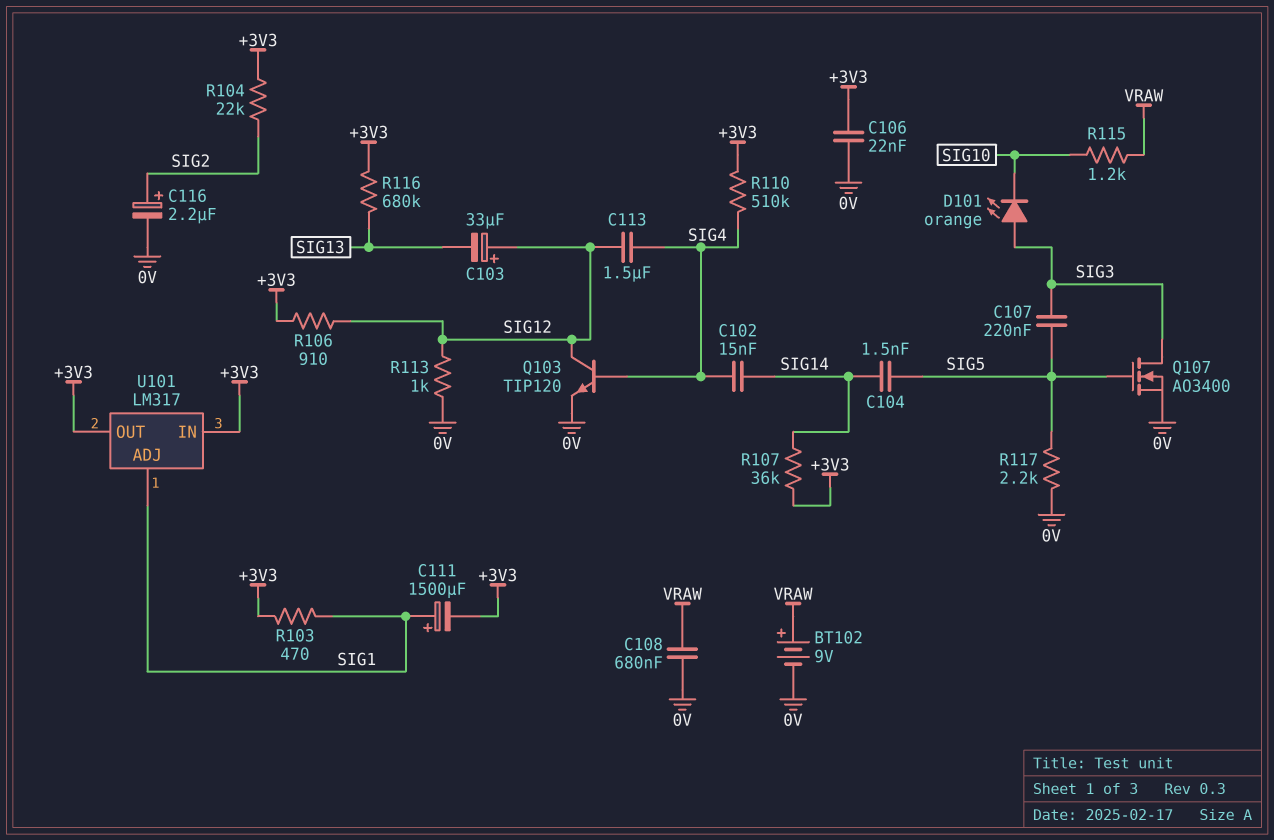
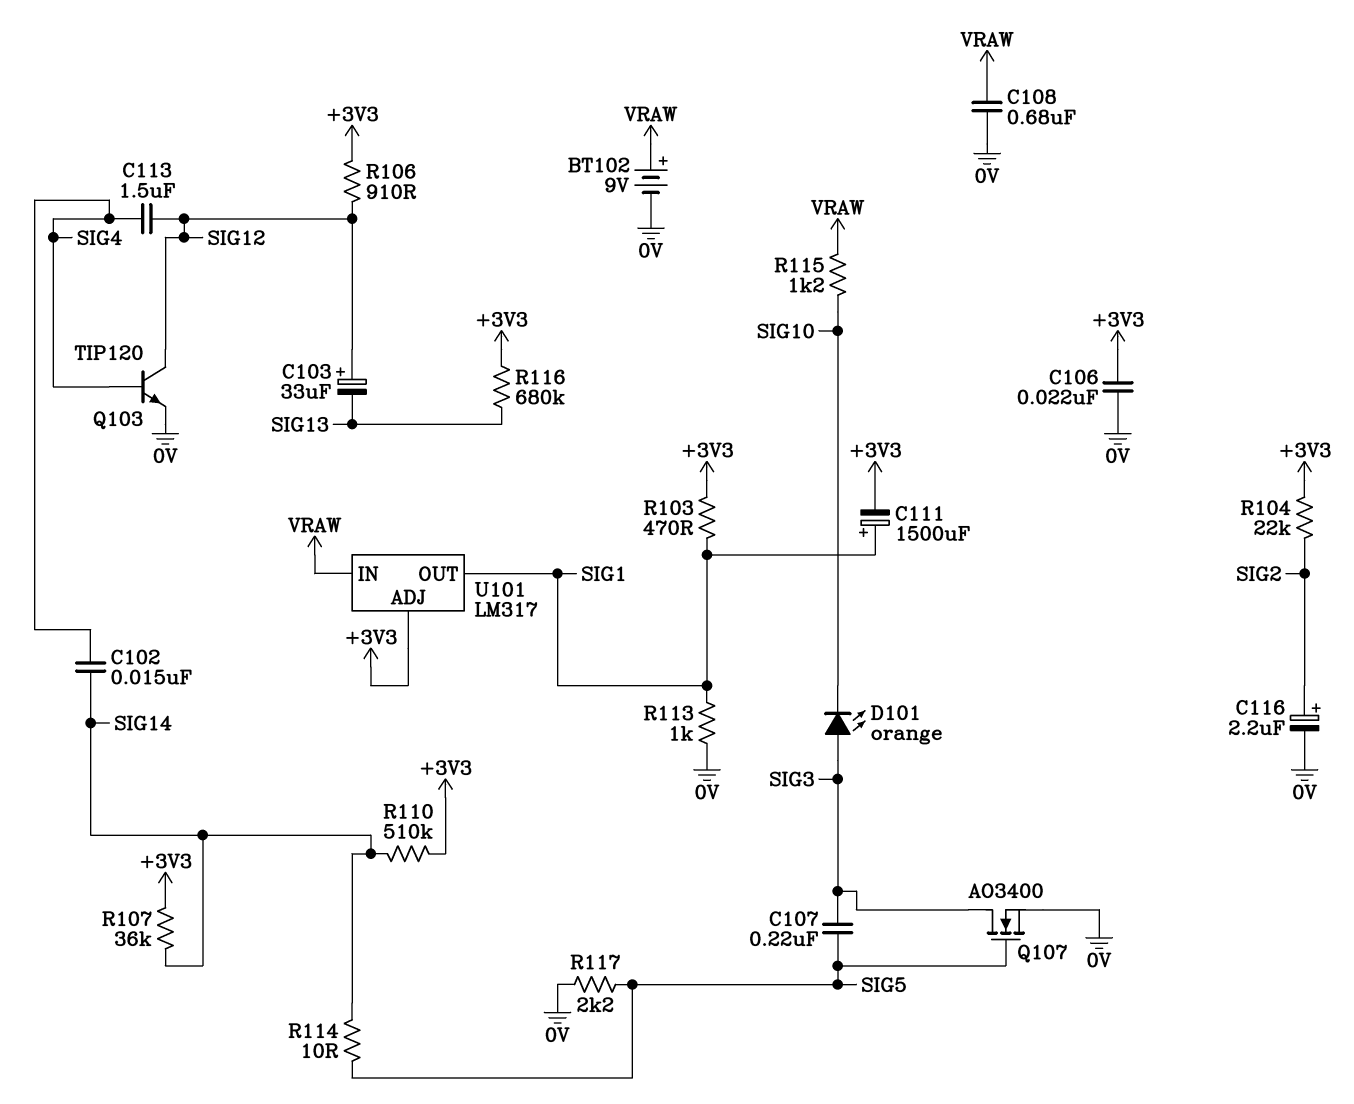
C104: 1.5nF (SIG5, SIG14) -> none
R110: 510k (+3V3, SIG4) -> 510k (+3V3, SIG14)
R113: 1k (0V, SIG12) -> 1k (0V, SIG1)
R114: none -> 10 (SIG5, SIG14)
U101 pin ADJ: SIG1 -> +3V3
U101 pin IN: +3V3 -> VRAW
U101 pin OUT: +3V3 -> SIG1

